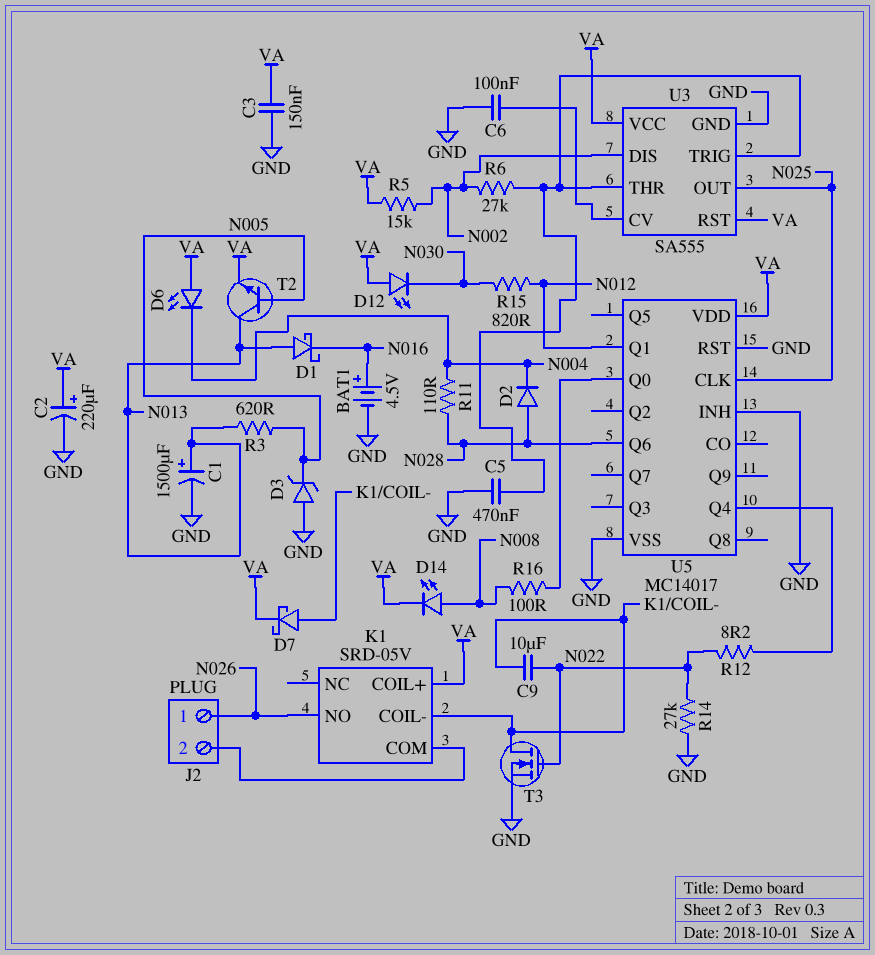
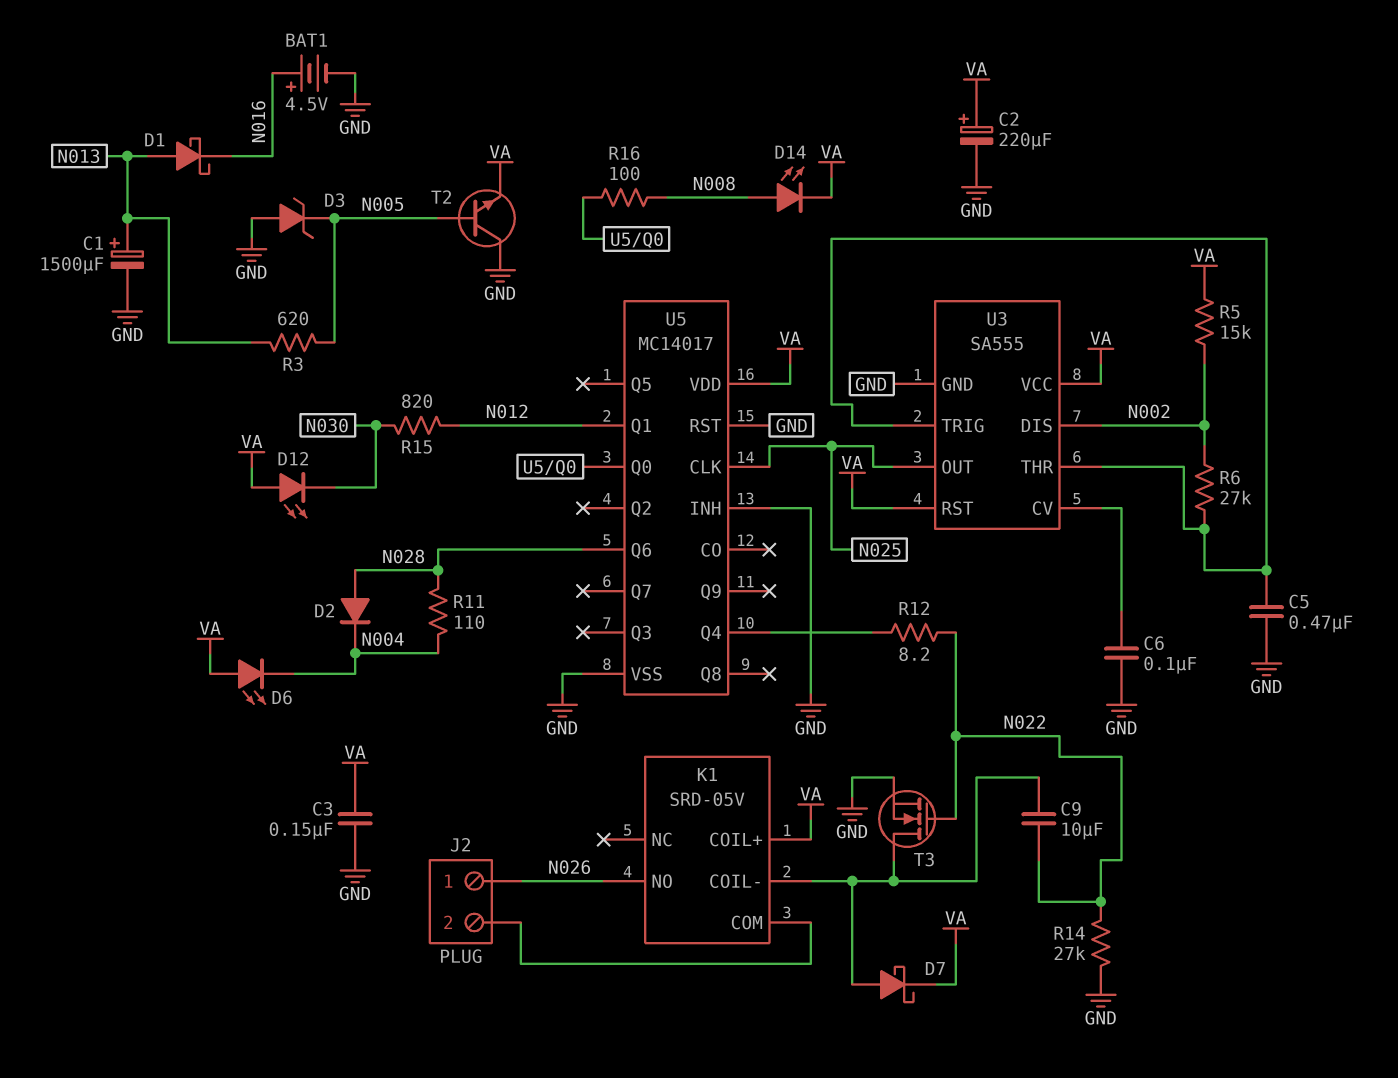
T2: NPN (B N005, C N013, E VA) -> NPN (B N005, C GND, E VA)

